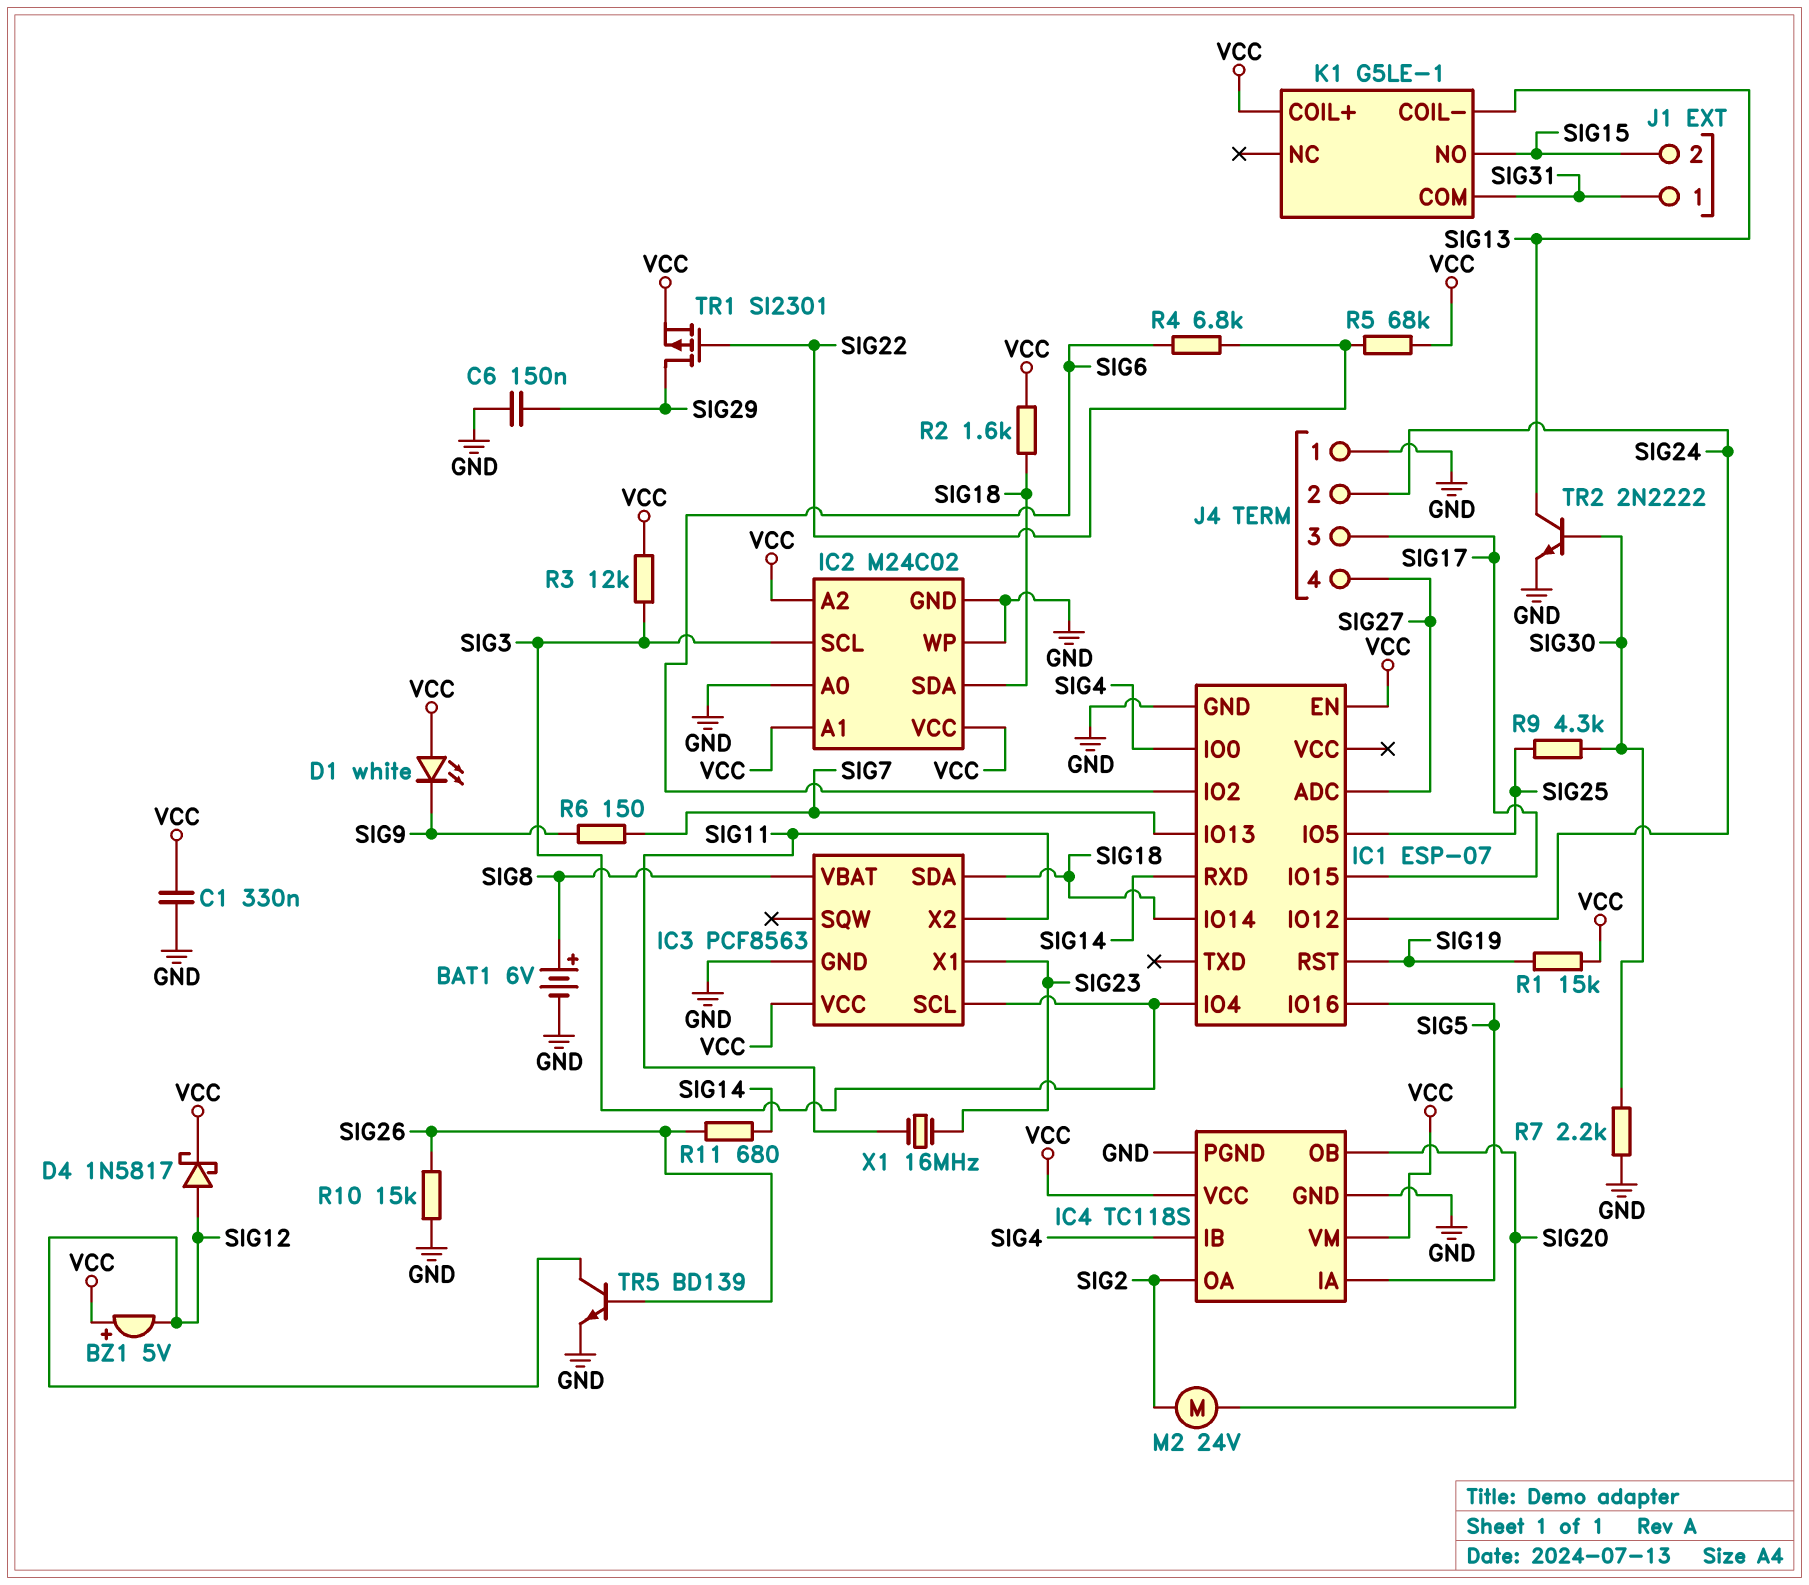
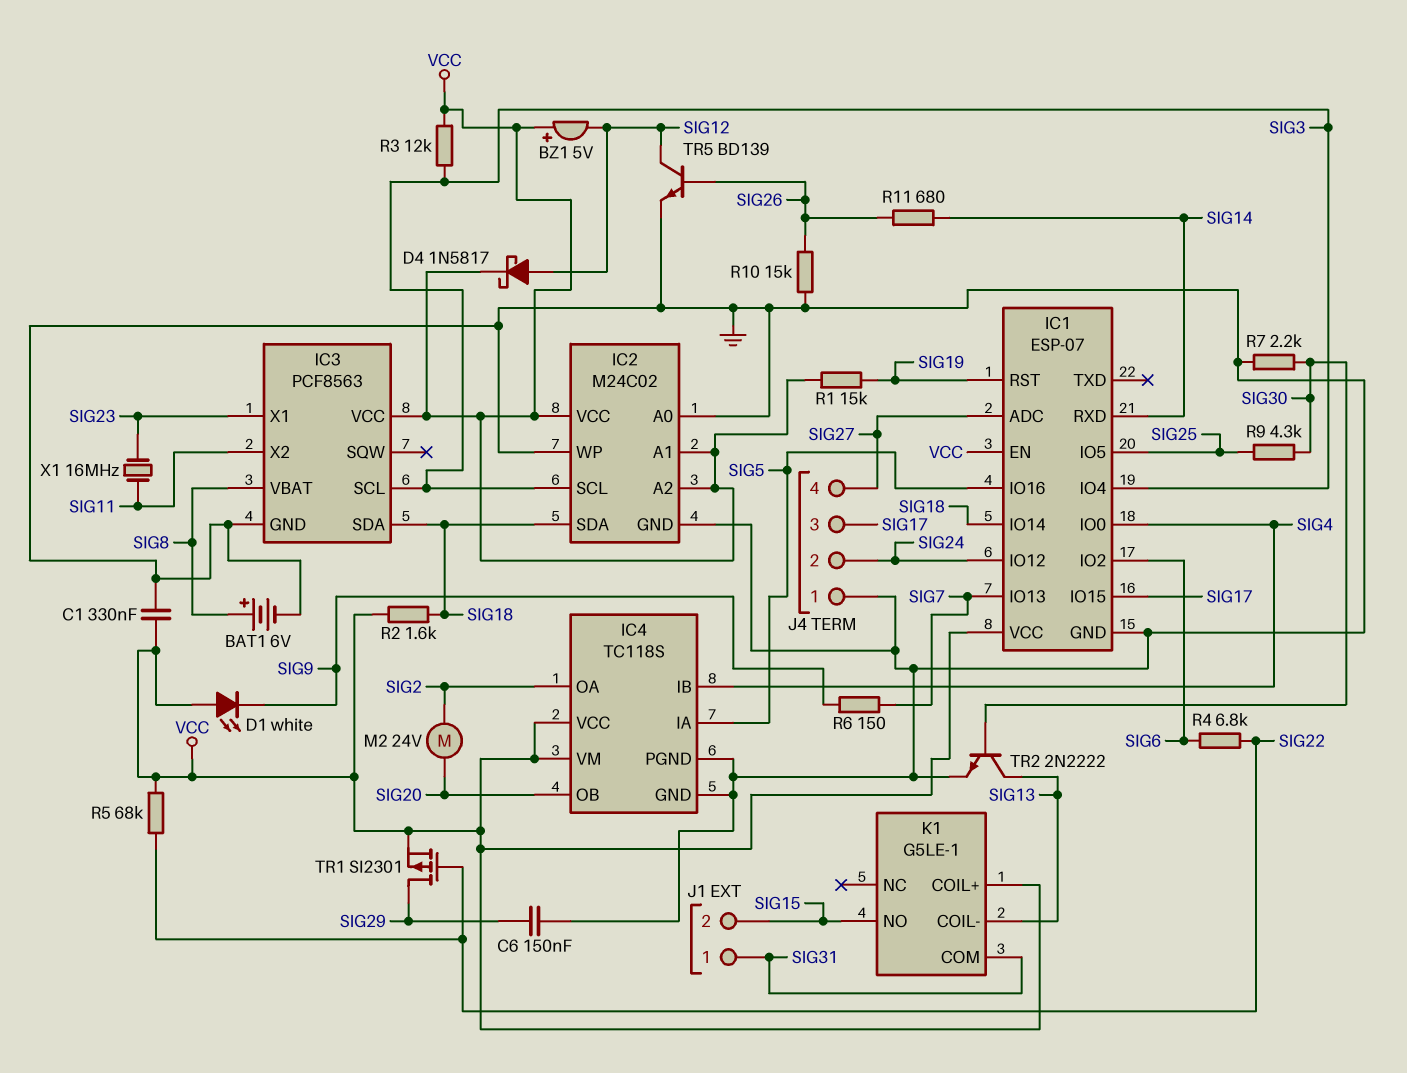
IC1 pin VCC: none -> VCC

